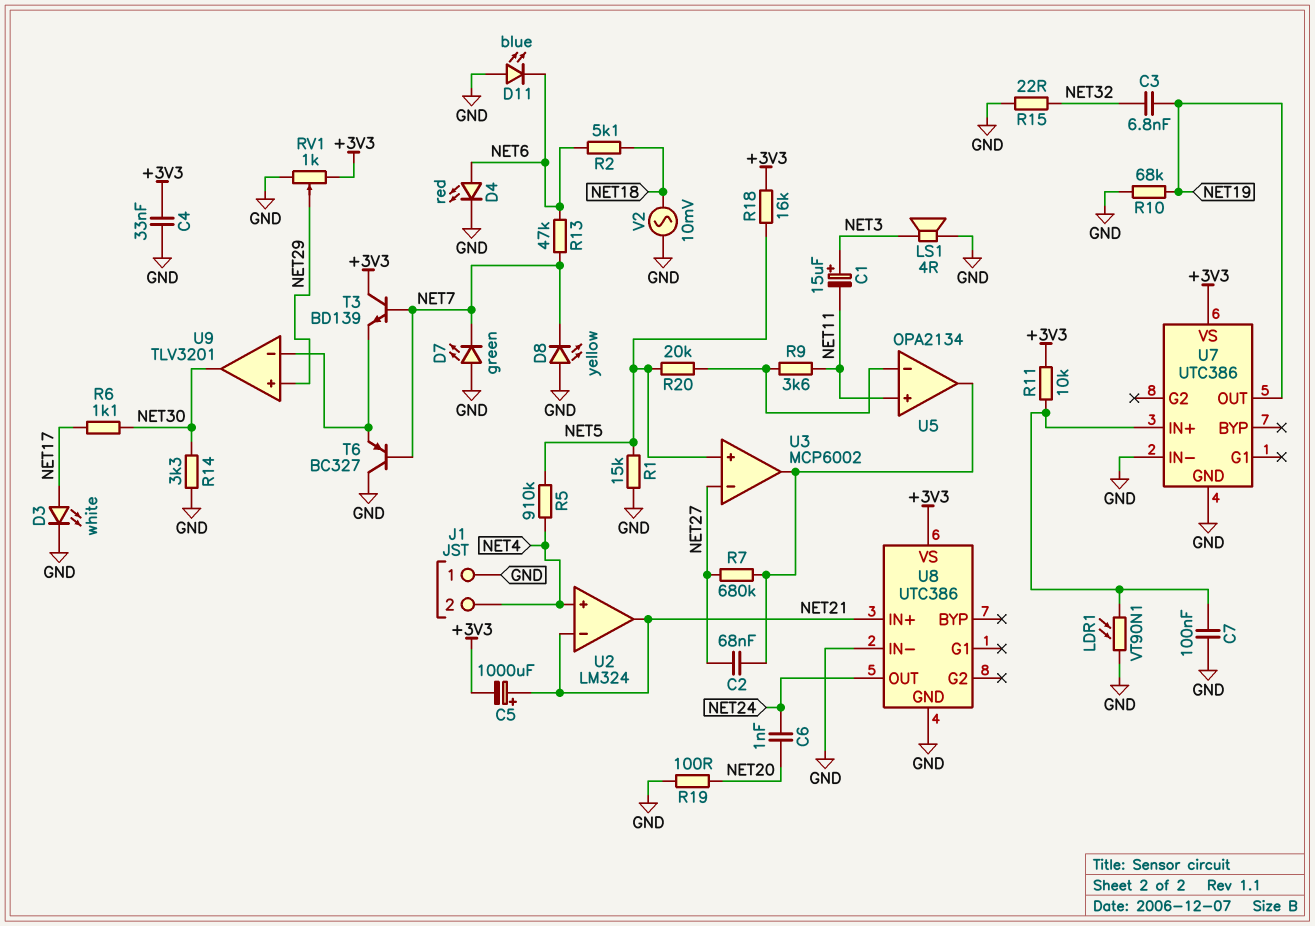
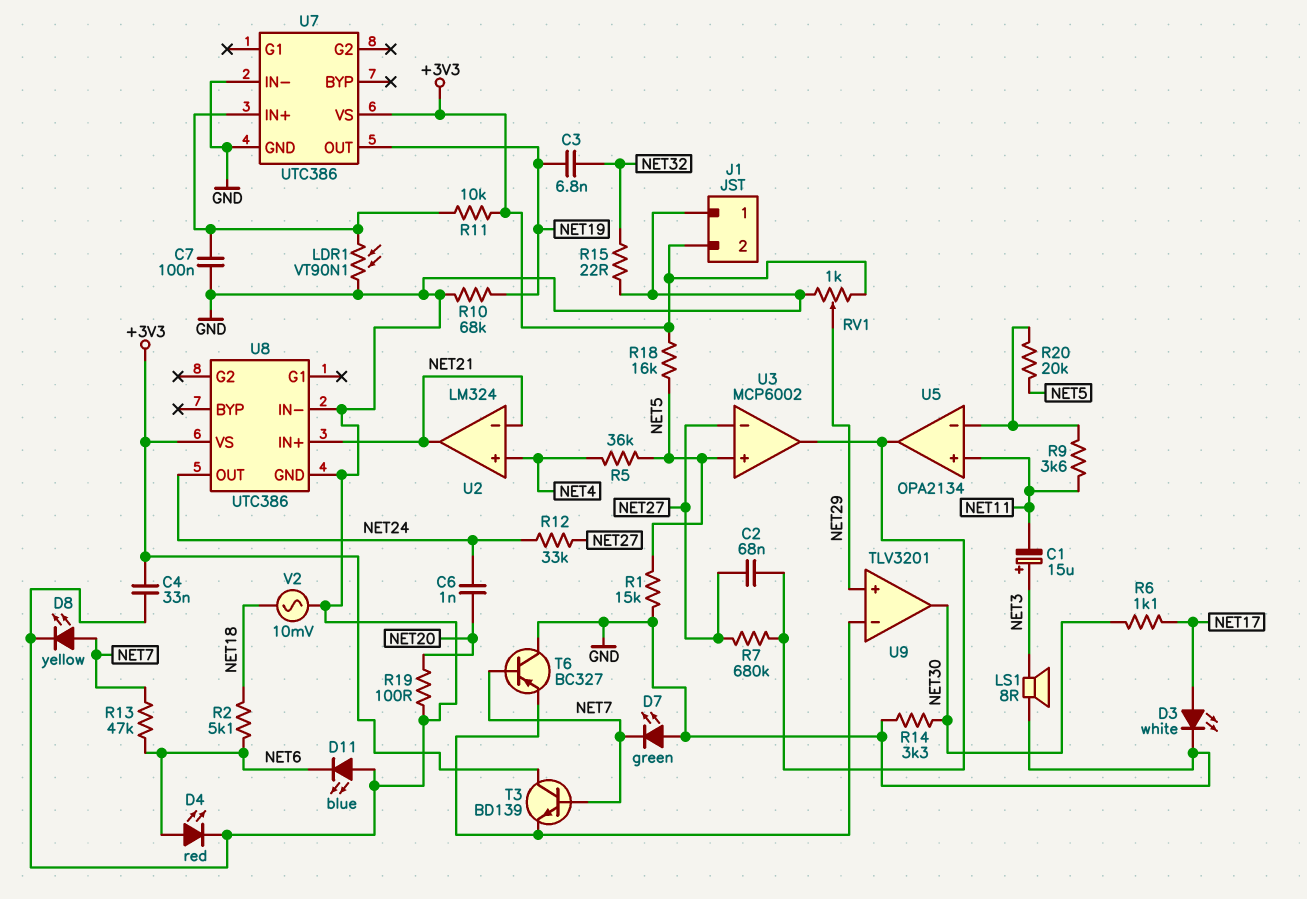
C5: 1000uF (plus NET21, minus +3V3) -> none
D8: LED yellow (A GND, K NET7) -> LED yellow (A NET7, K GND)
J1 pin 2: NET4 -> +3V3
LS1: speaker 4R (GND, NET3) -> speaker 8R (GND, NET3)
R5: 910k (NET4, NET5) -> 36k (NET4, NET5)
R12: none -> 33k (NET24, NET27)

